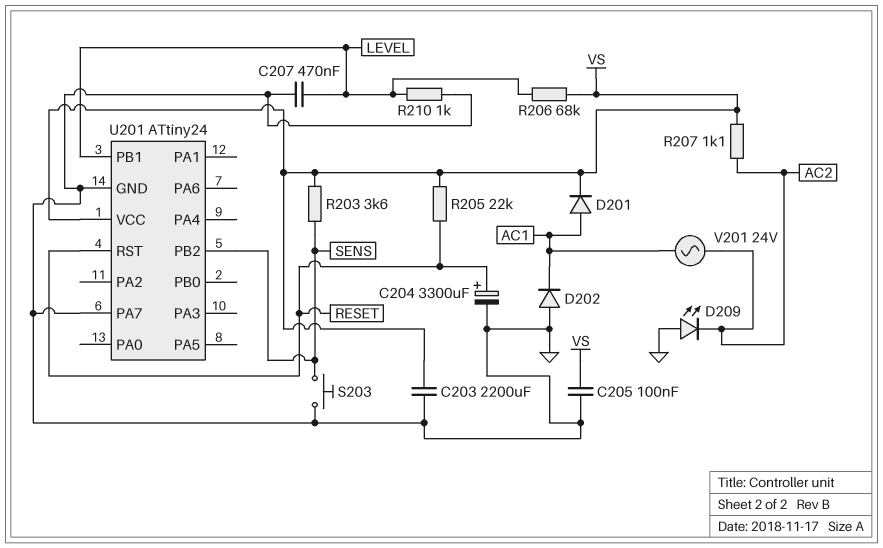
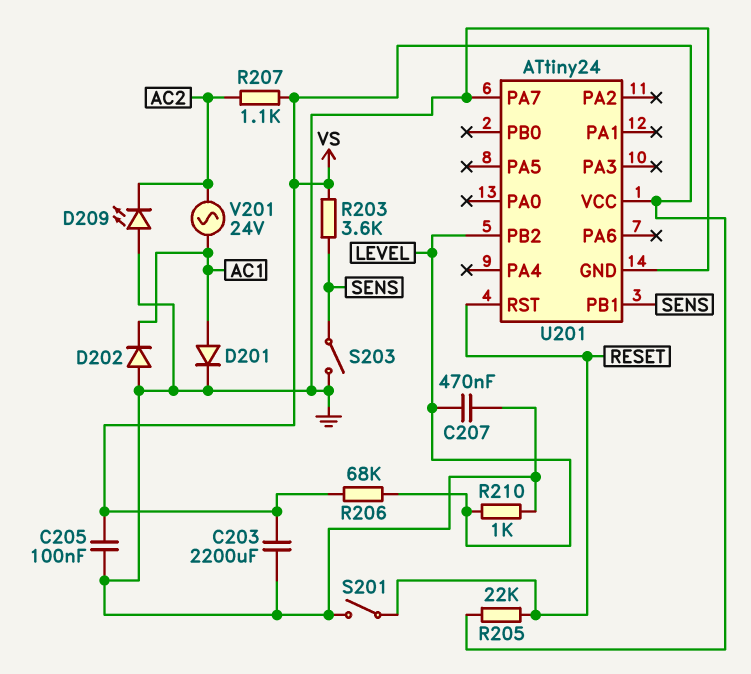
C204: 3300uF (plus RESET, minus GND) -> none
D201: diode (A AC1, K VS) -> diode (A AC1, K GND)
S201: none -> switch (GND, RESET)
S203: button (GND, SENS) -> switch (GND, SENS)
U201 pin PB1: LEVEL -> SENS
U201 pin PB2: SENS -> LEVEL

